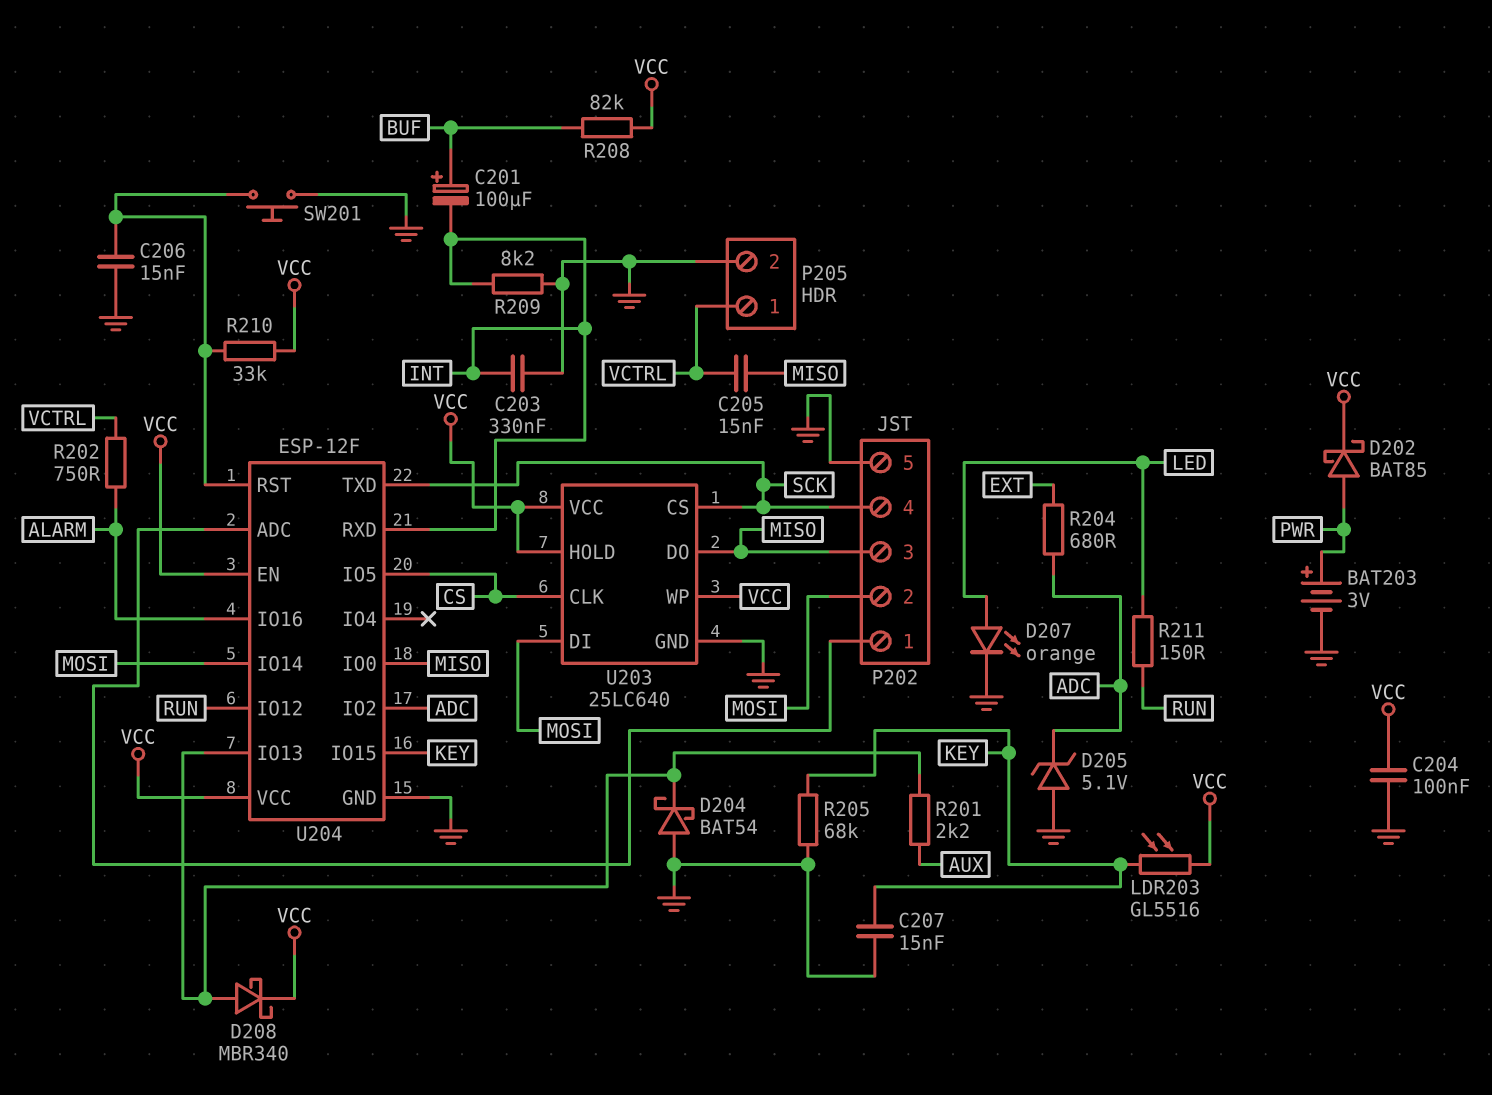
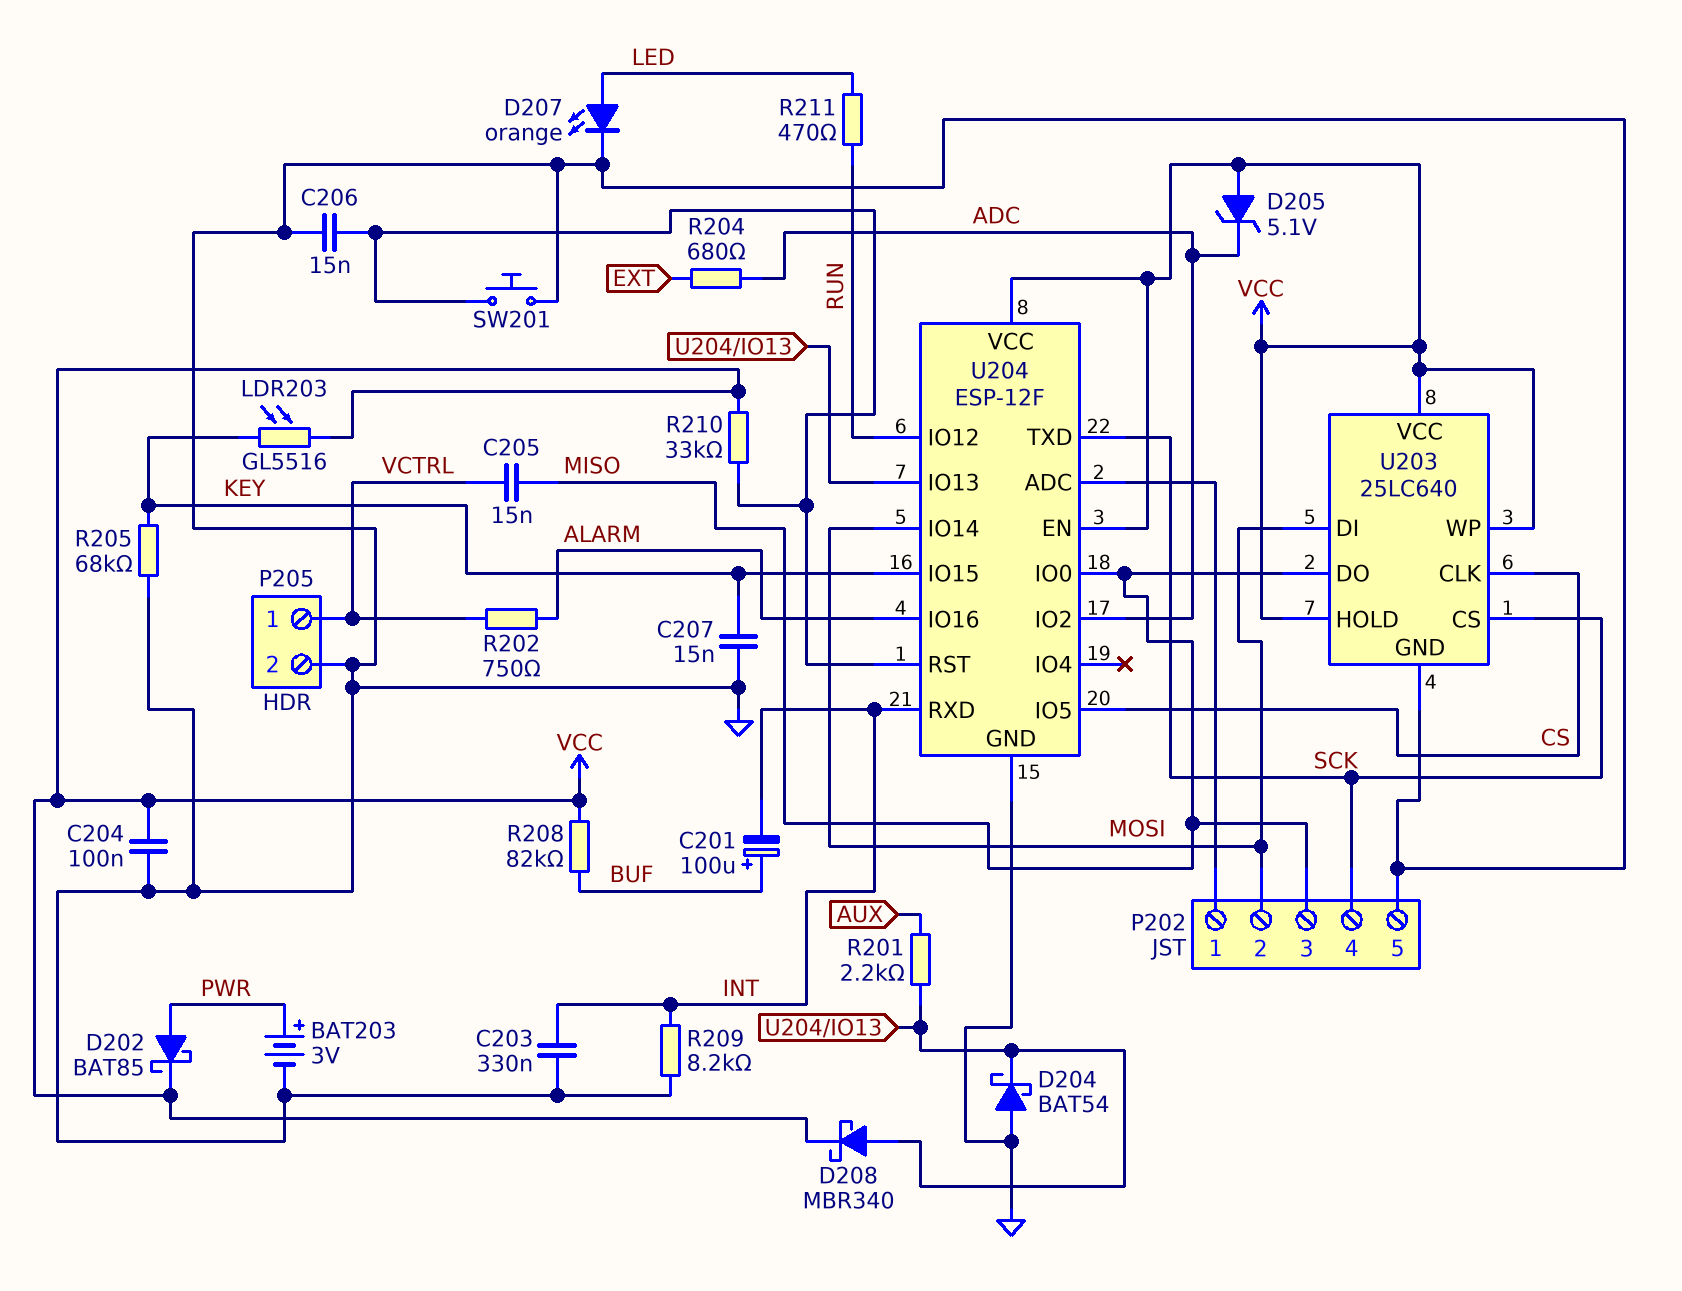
D205: zener 5.1V (A GND, K ADC) -> zener 5.1V (A VCC, K ADC)
R211: 150 (LED, RUN) -> 470 (LED, RUN)

